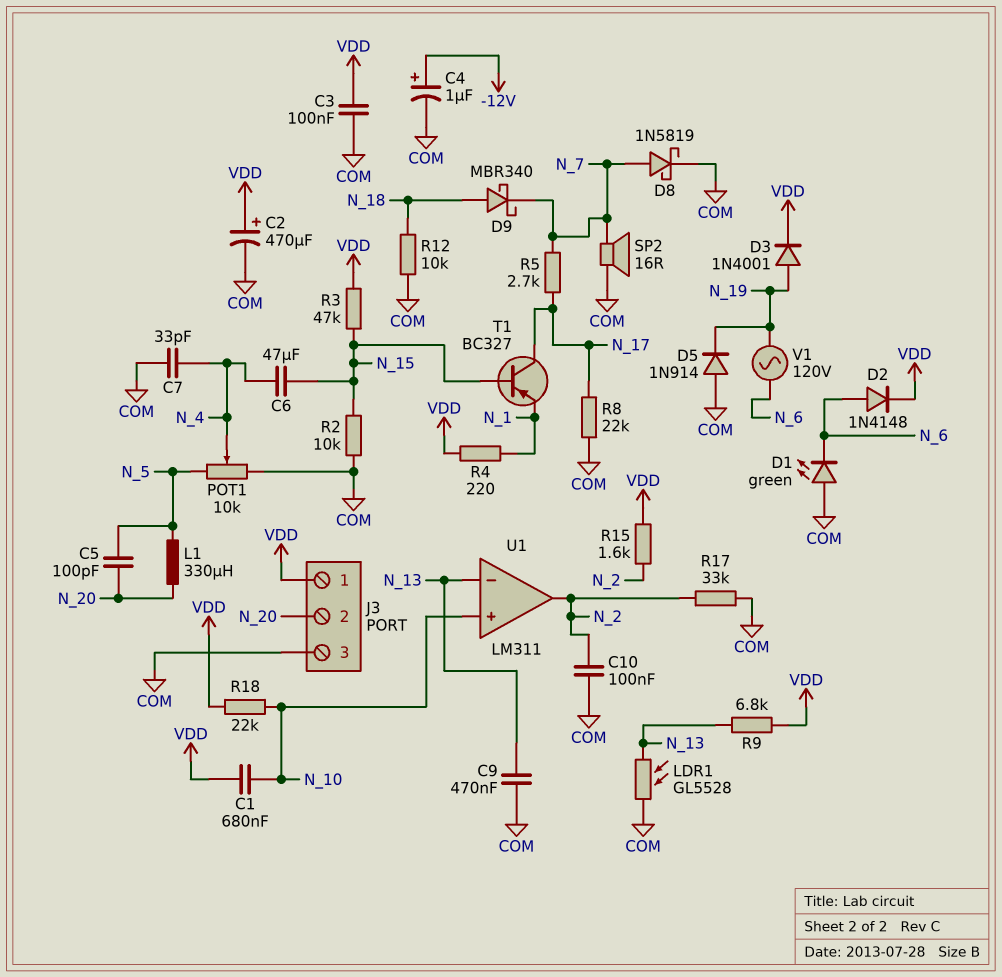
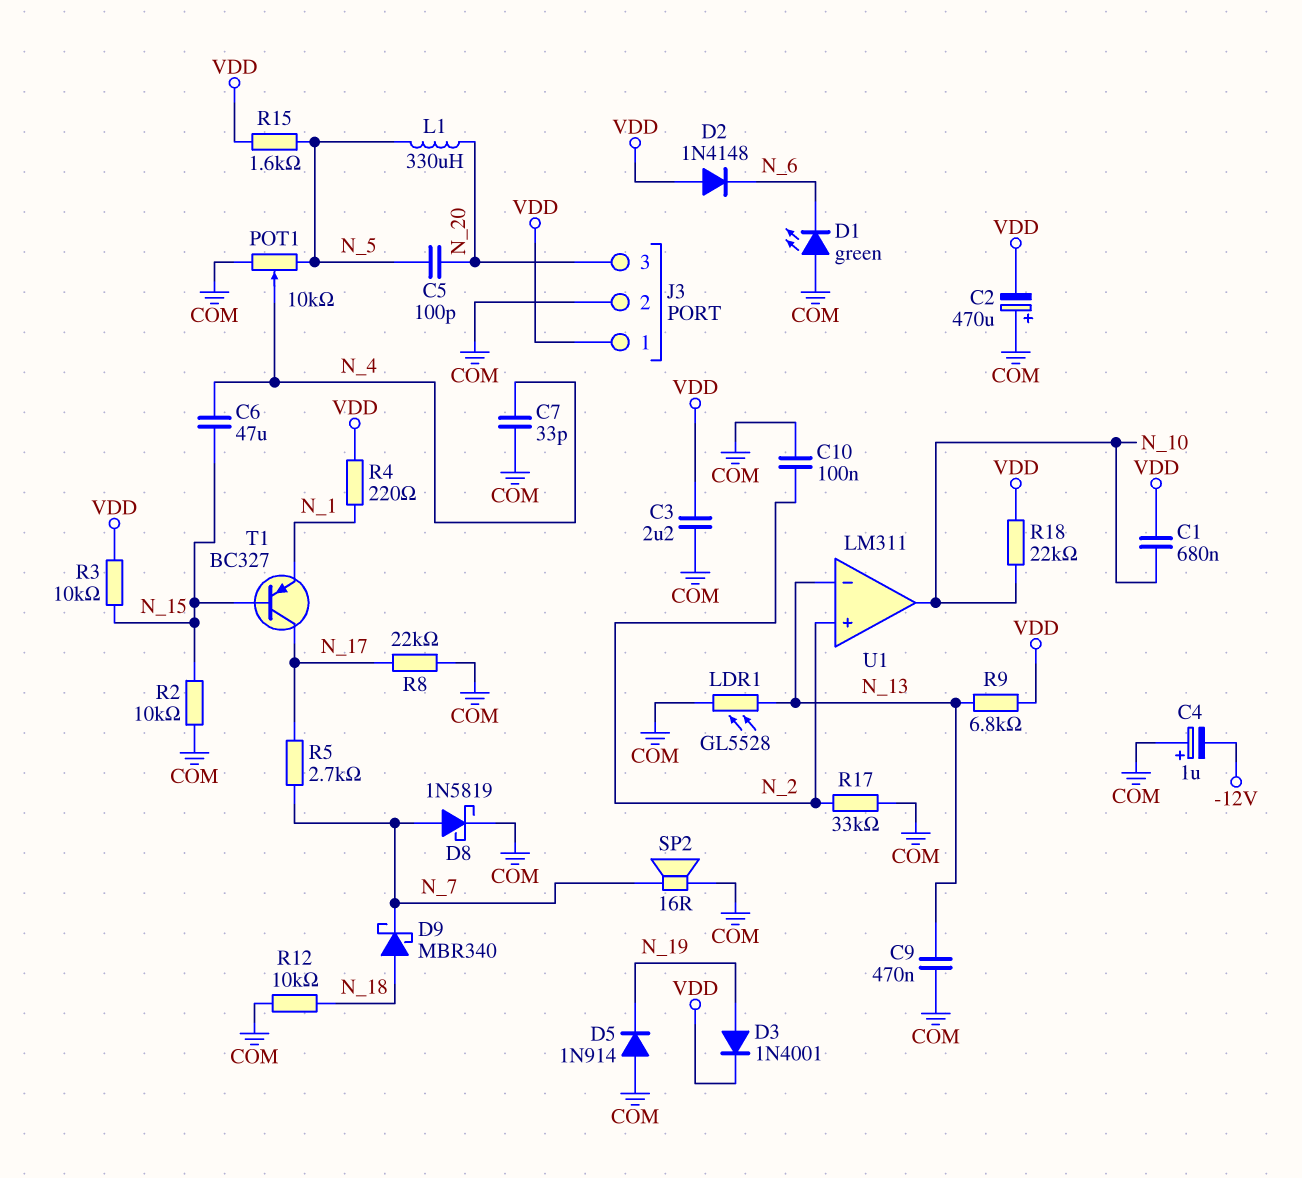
C2: 470uF (plus VDD, minus COM) -> 470uF (plus COM, minus VDD)
C3: 100nF (COM, VDD) -> 2.2uF (COM, VDD)
C4: 1uF (plus -12V, minus COM) -> 1uF (plus COM, minus -12V)
D2: diode 1N4148 (A N_6, K VDD) -> diode 1N4148 (A VDD, K N_6)
J3 pin 2: N_20 -> COM
J3 pin 3: COM -> N_20
R3: 47k (N_15, VDD) -> 10k (N_15, VDD)
R15: 1.6k (N_2, VDD) -> 1.6k (N_5, VDD)
U1 pin in+: N_10 -> N_2
U1 pin out: N_2 -> N_10
V1: AC 120V (N_6, N_19) -> none

